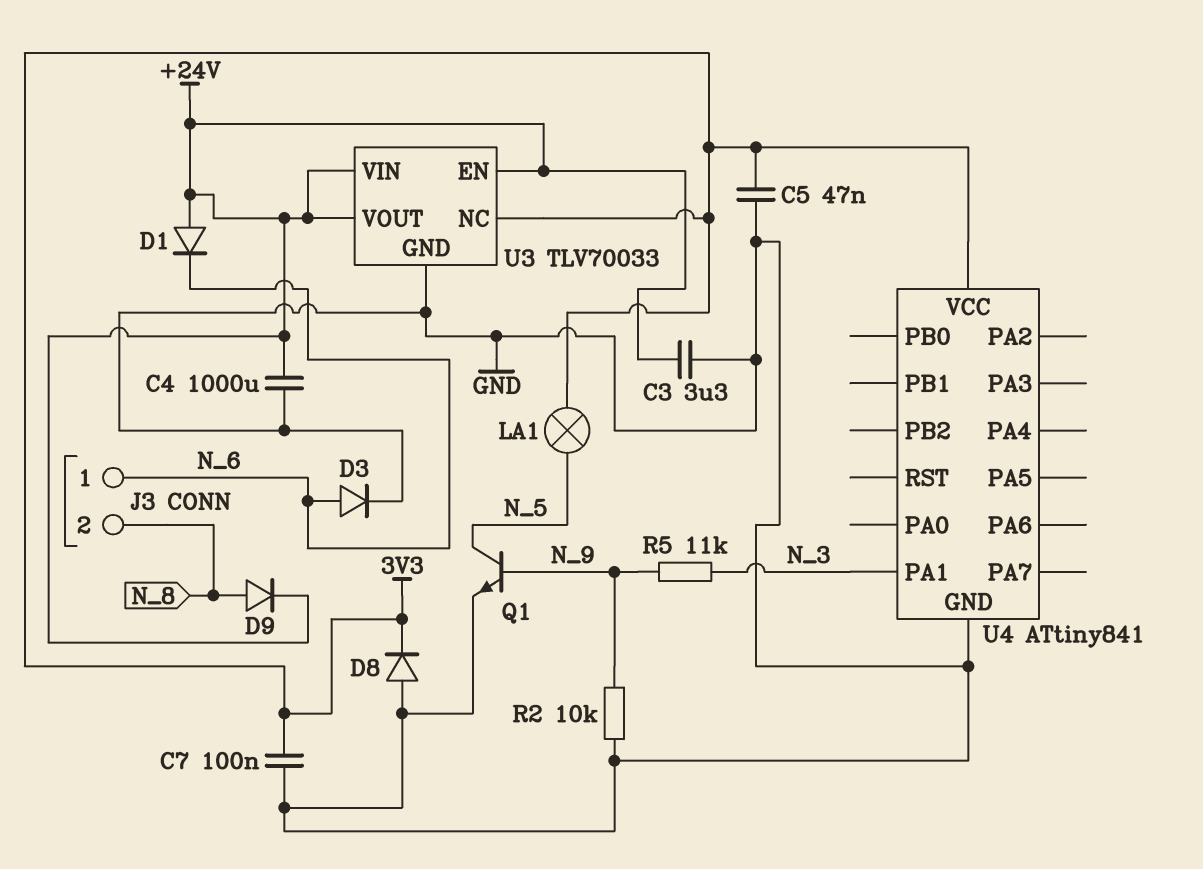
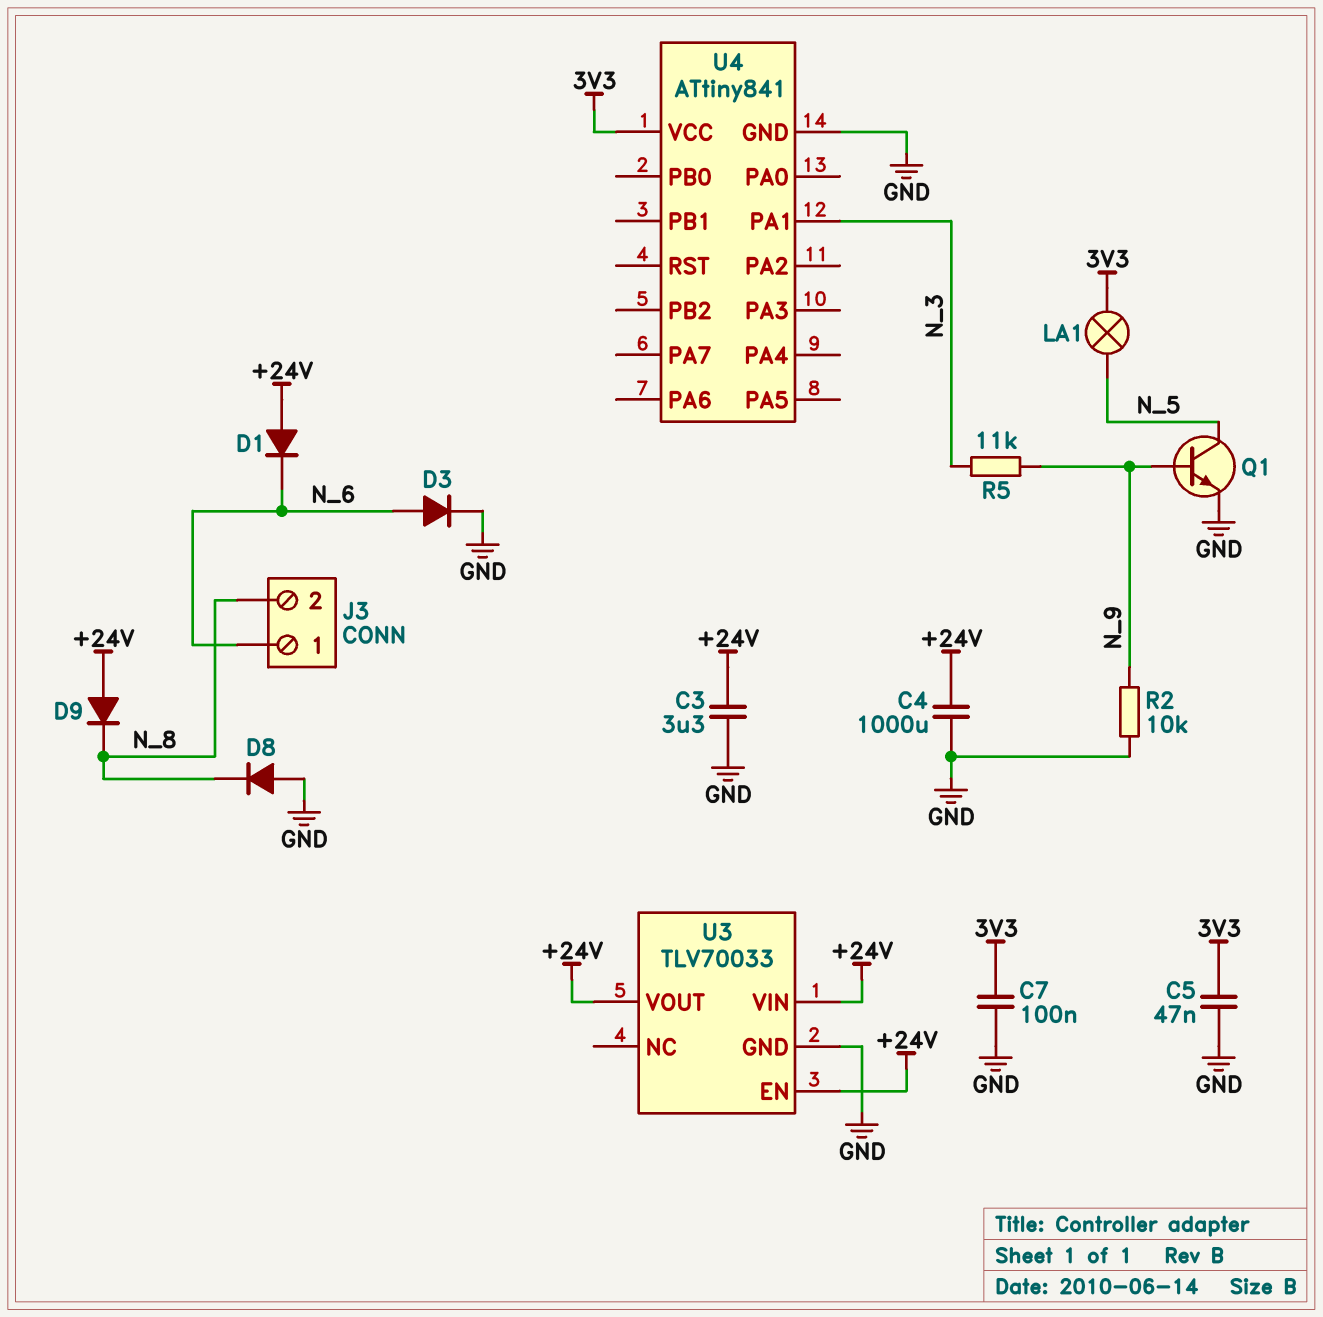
D8: diode (A GND, K 3V3) -> diode (A GND, K N_8)
D9: diode (A N_8, K +24V) -> diode (A +24V, K N_8)
U3 pin NC: 3V3 -> none

